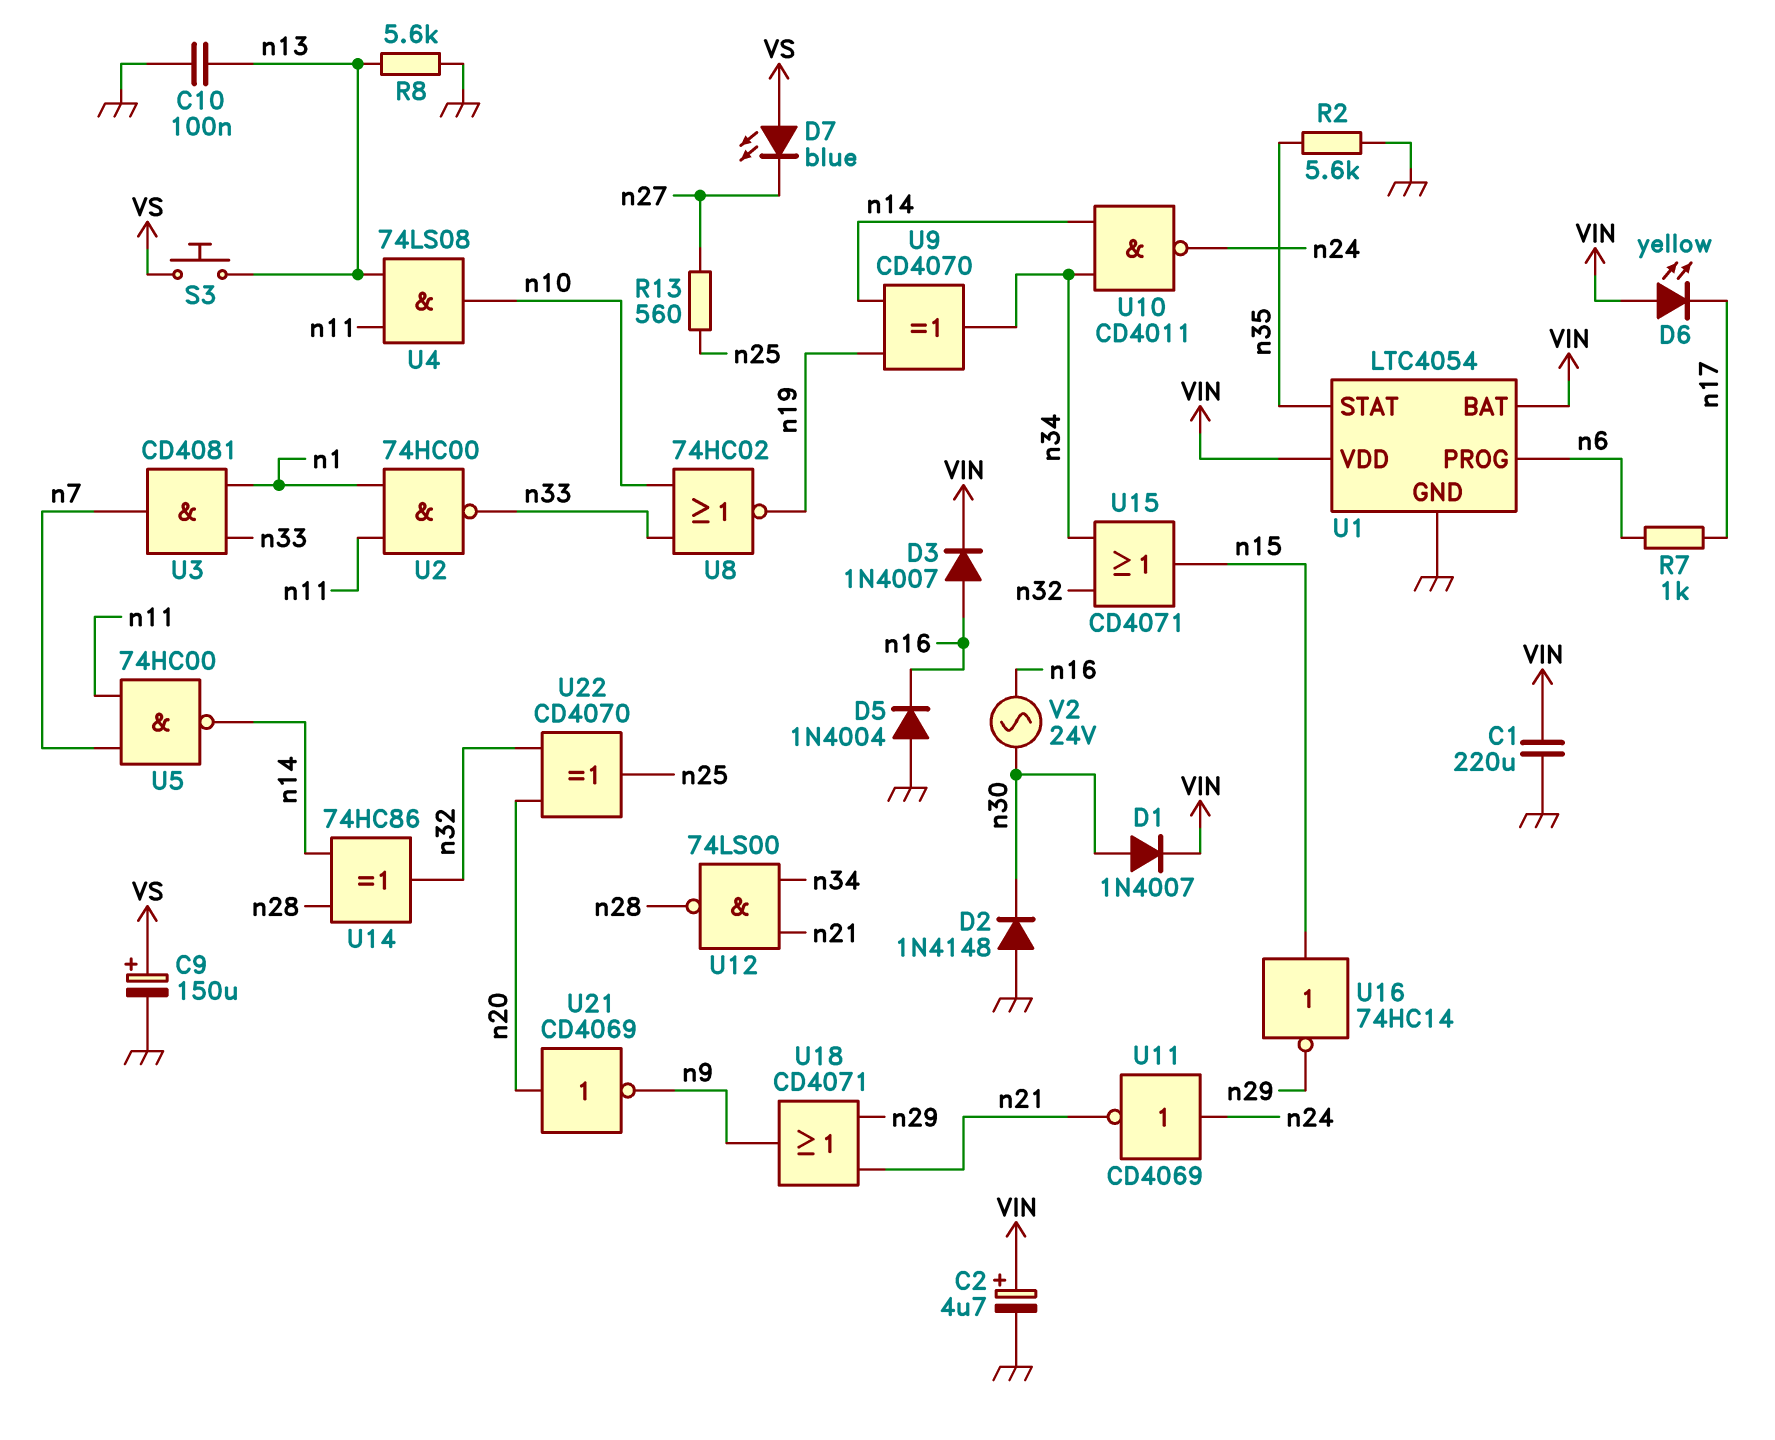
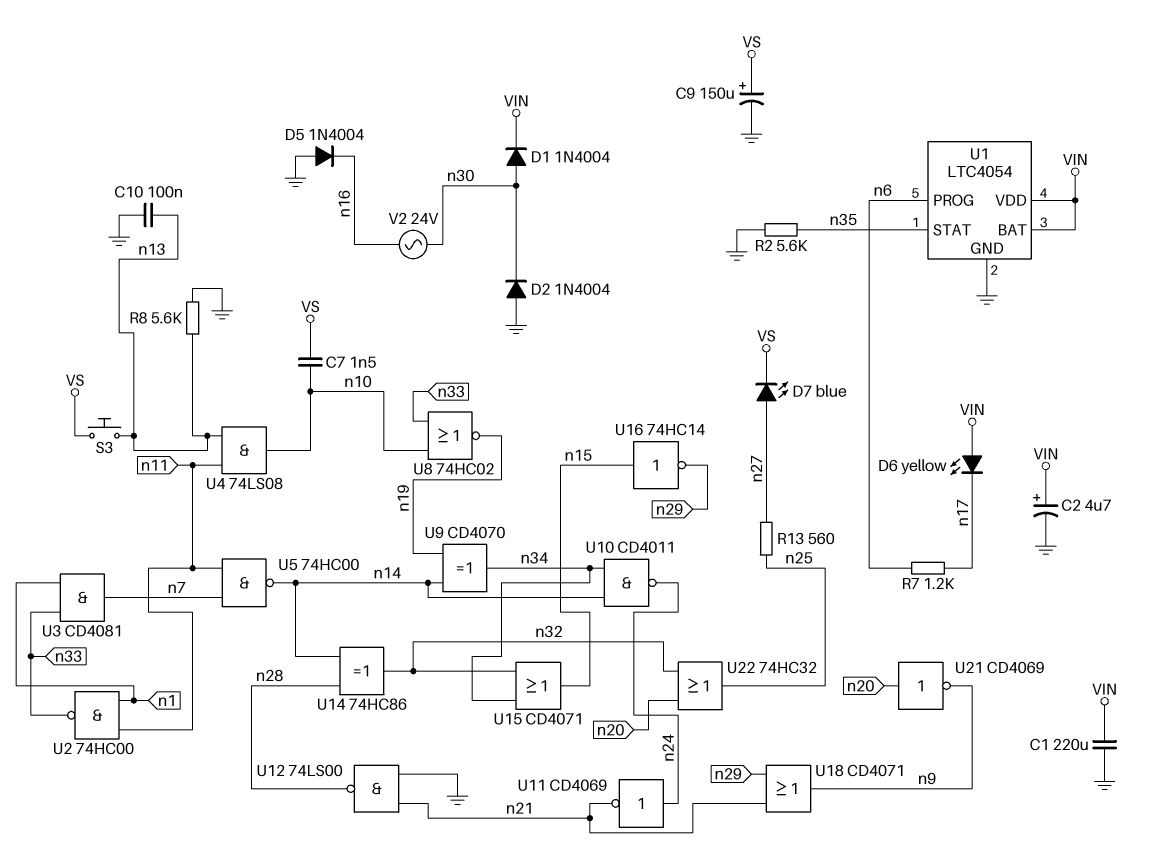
C7: none -> 1.5nF (VS, n10)
D1: diode 1N4007 (A n30, K VIN) -> diode 1N4004 (A n30, K VIN)
D2: diode 1N4148 (A GND, K n30) -> diode 1N4004 (A GND, K n30)
D3: diode 1N4007 (A n16, K VIN) -> none
D7: LED blue (A VS, K n27) -> LED blue (A n27, K VS)
R7: 1k (n6, n17) -> 1.2k (n6, n17)
U12: NAND 74LS00 (in n21, in n34, out n28) -> NAND 74LS00 (in GND, in n21, out n28)
U22: XOR CD4070 (in n20, in n32, out n25) -> OR 74HC32 (in n20, in n32, out n25)

